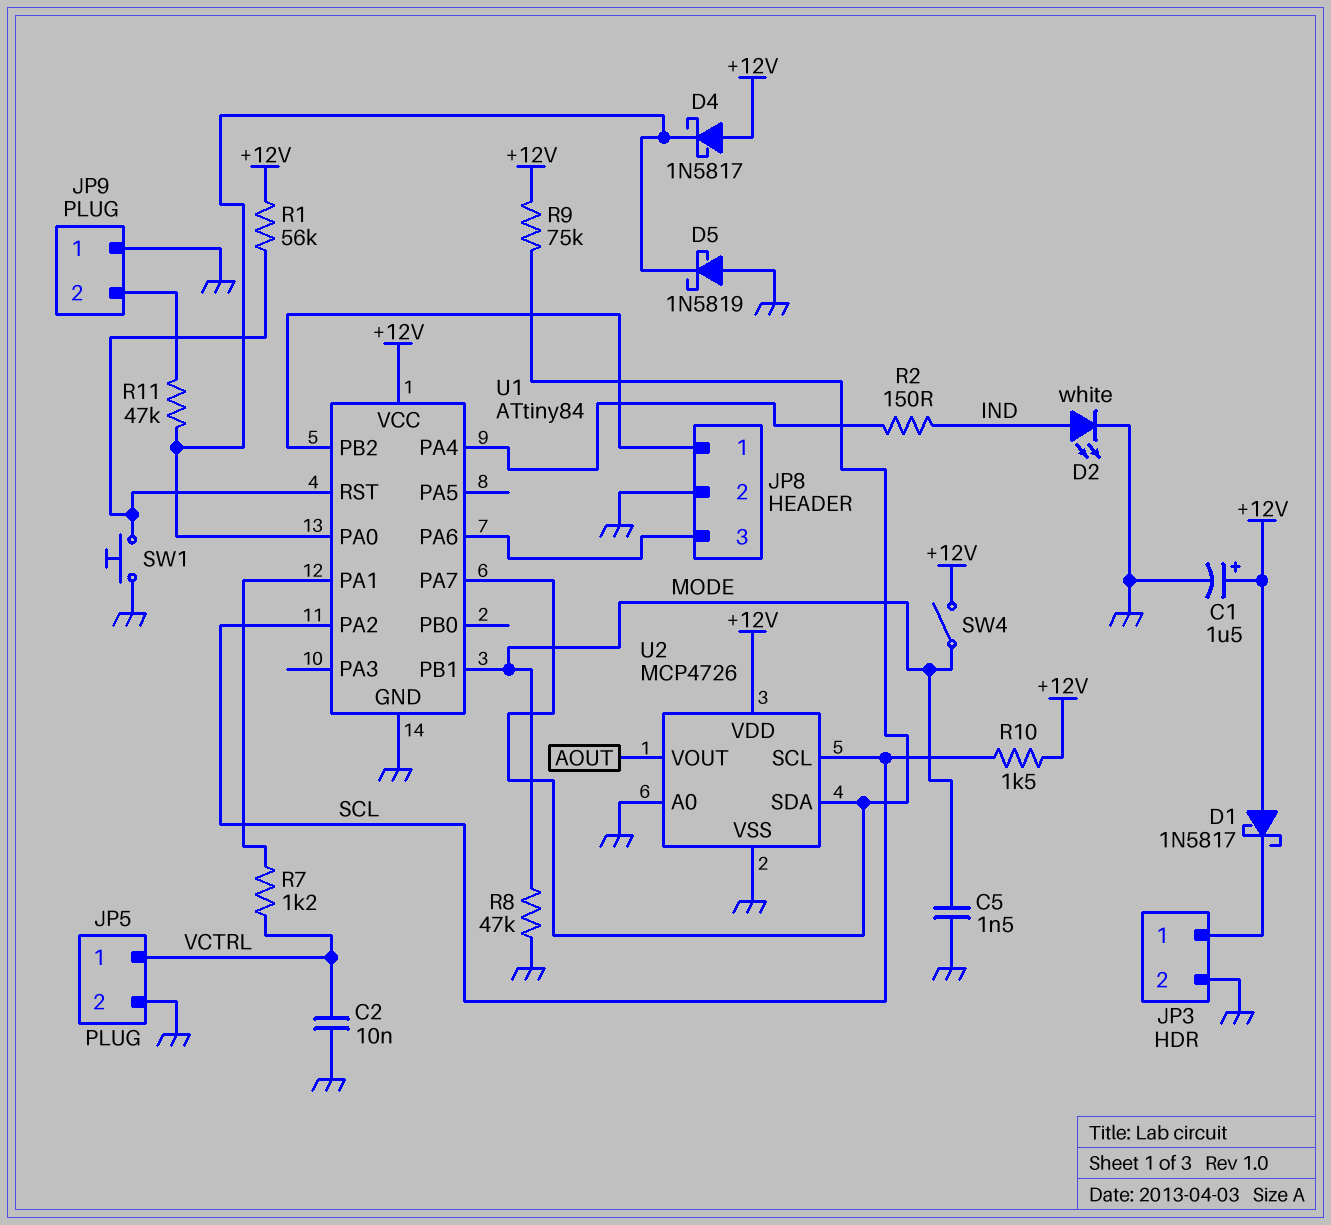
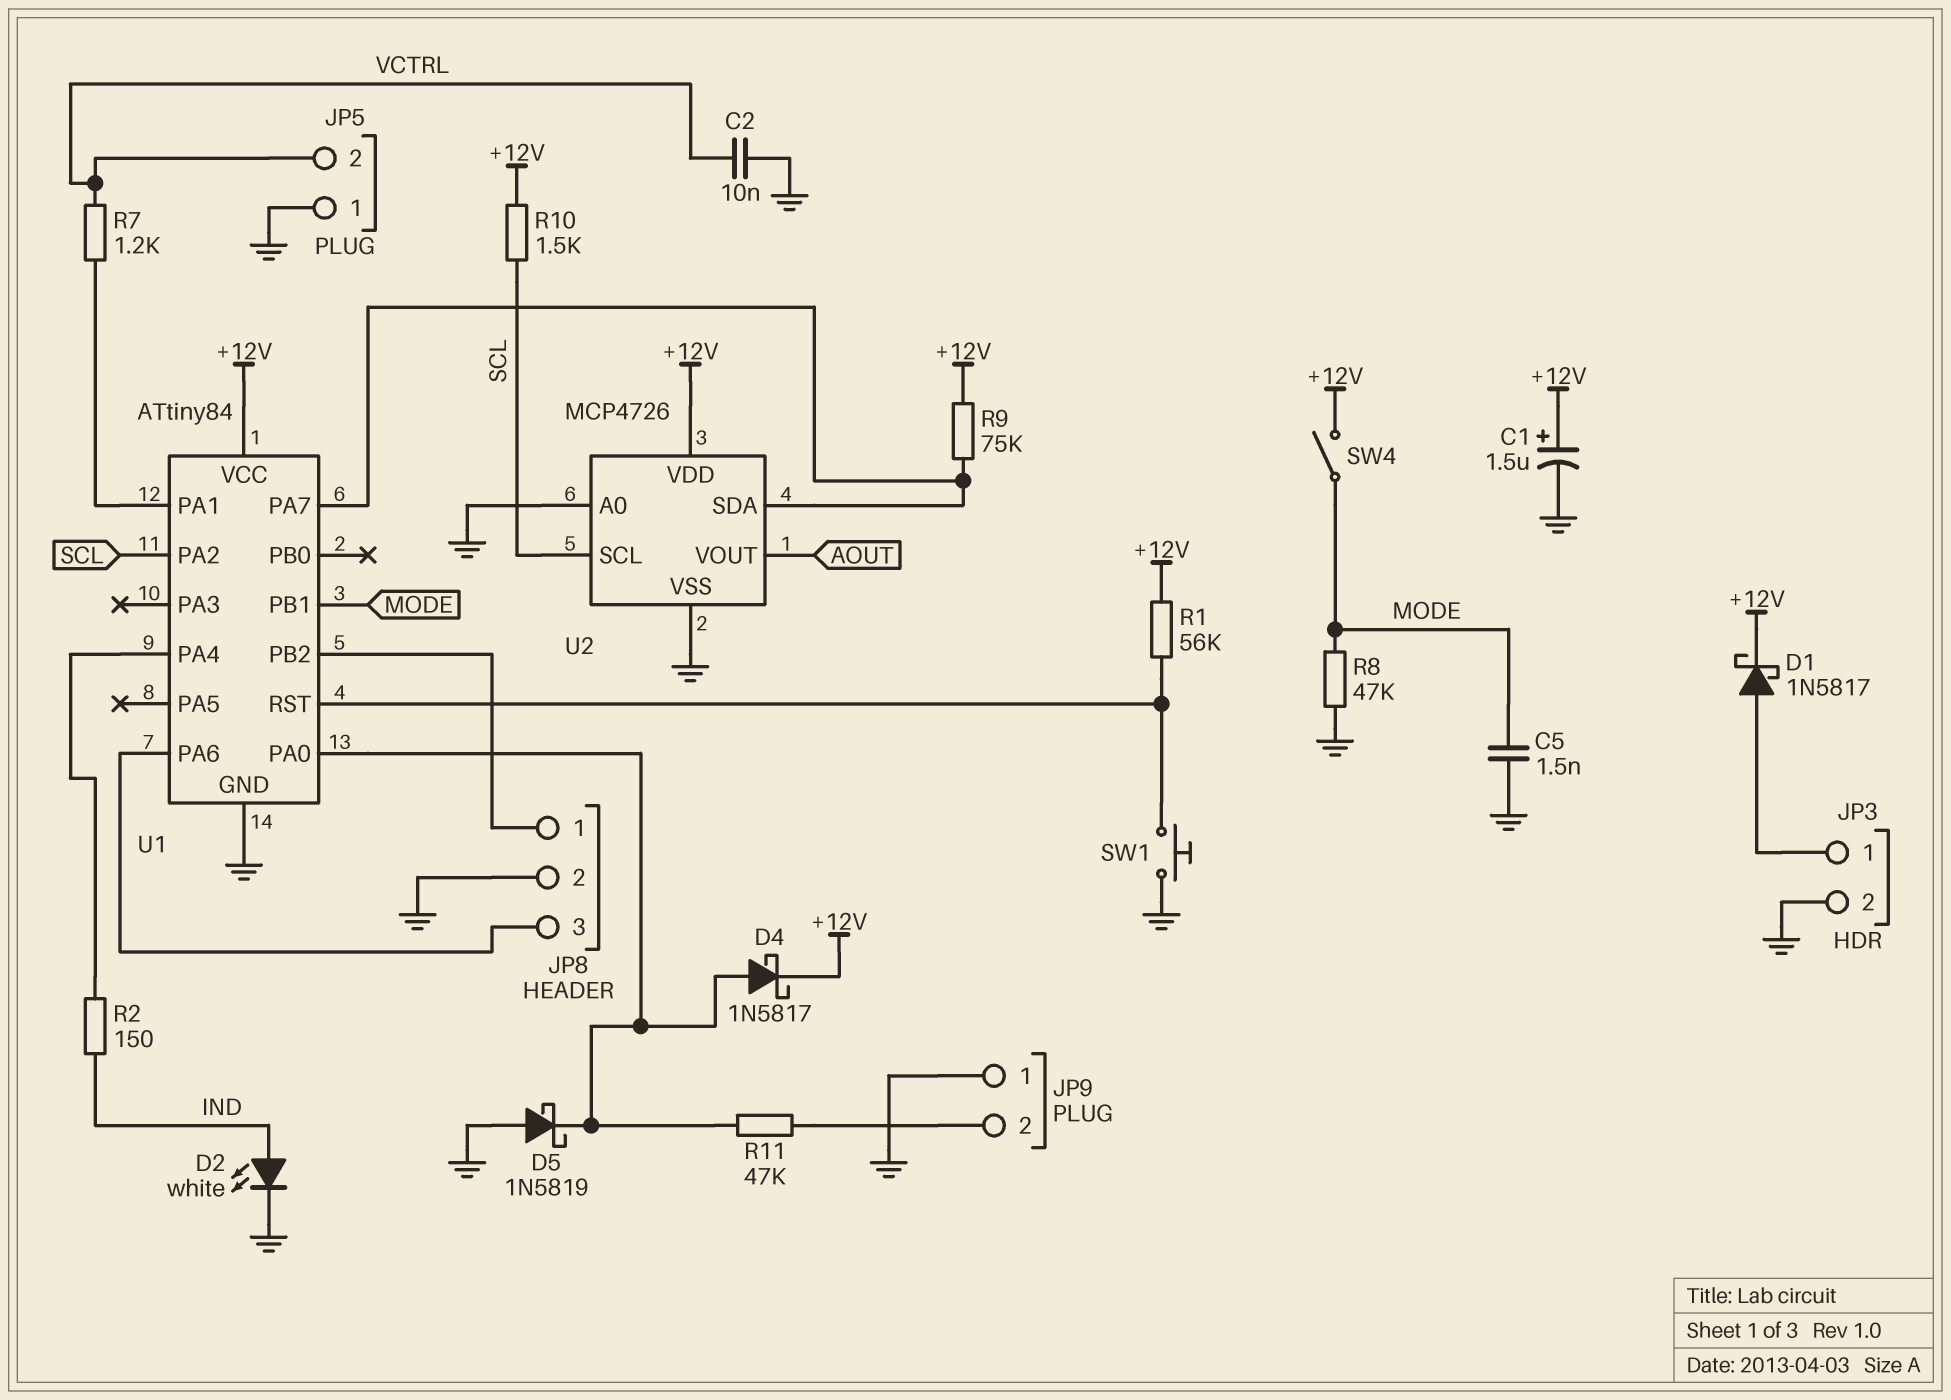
D1: schottky 1N5817 (A +12V, K JP3/1) -> schottky 1N5817 (A JP3/1, K +12V)
D4: schottky 1N5817 (A +12V, K U1/PA0) -> schottky 1N5817 (A U1/PA0, K +12V)
JP5 pin 1: VCTRL -> GND
JP5 pin 2: GND -> VCTRL

